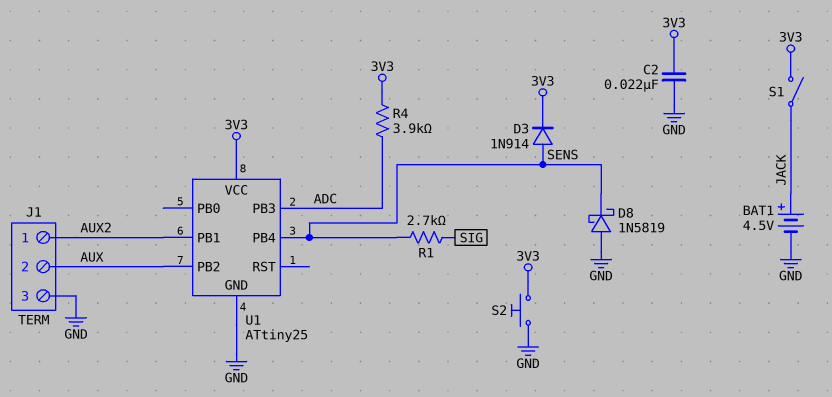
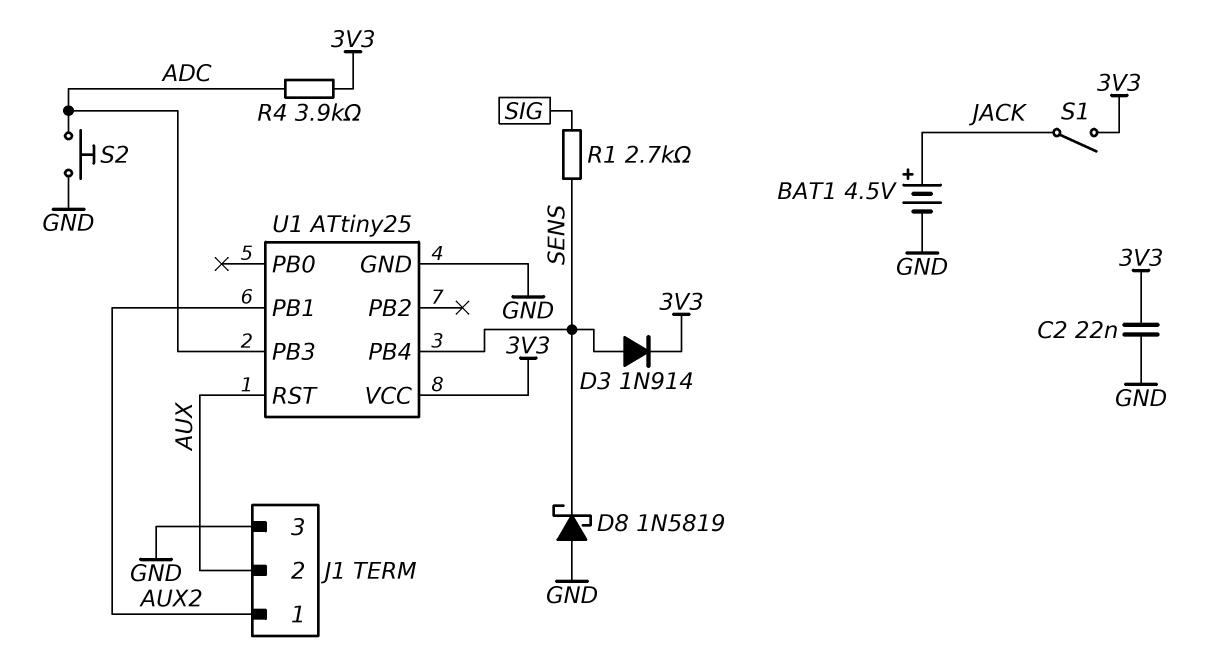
S2: button (3V3, GND) -> button (ADC, GND)
U1 pin PB2: AUX -> none
U1 pin RST: none -> AUX

